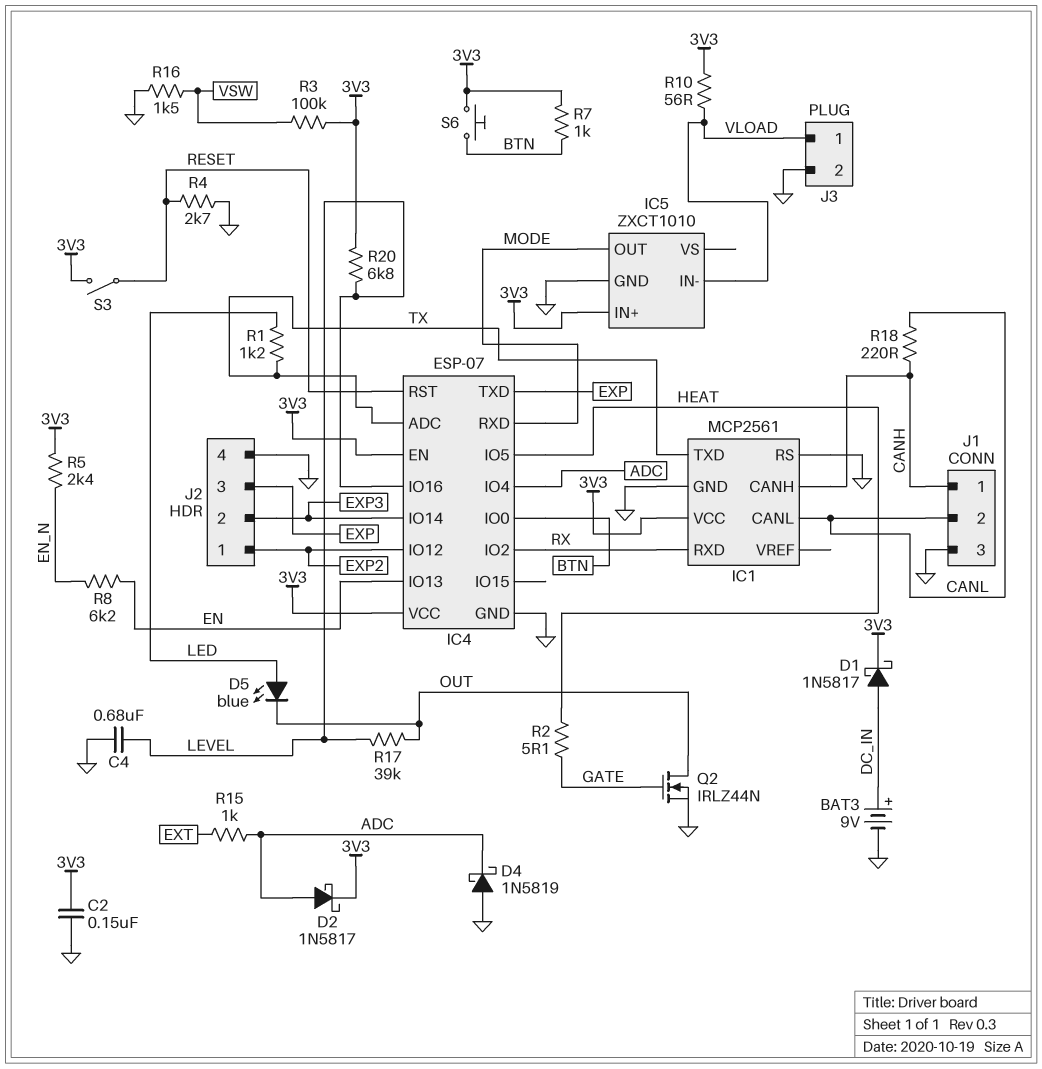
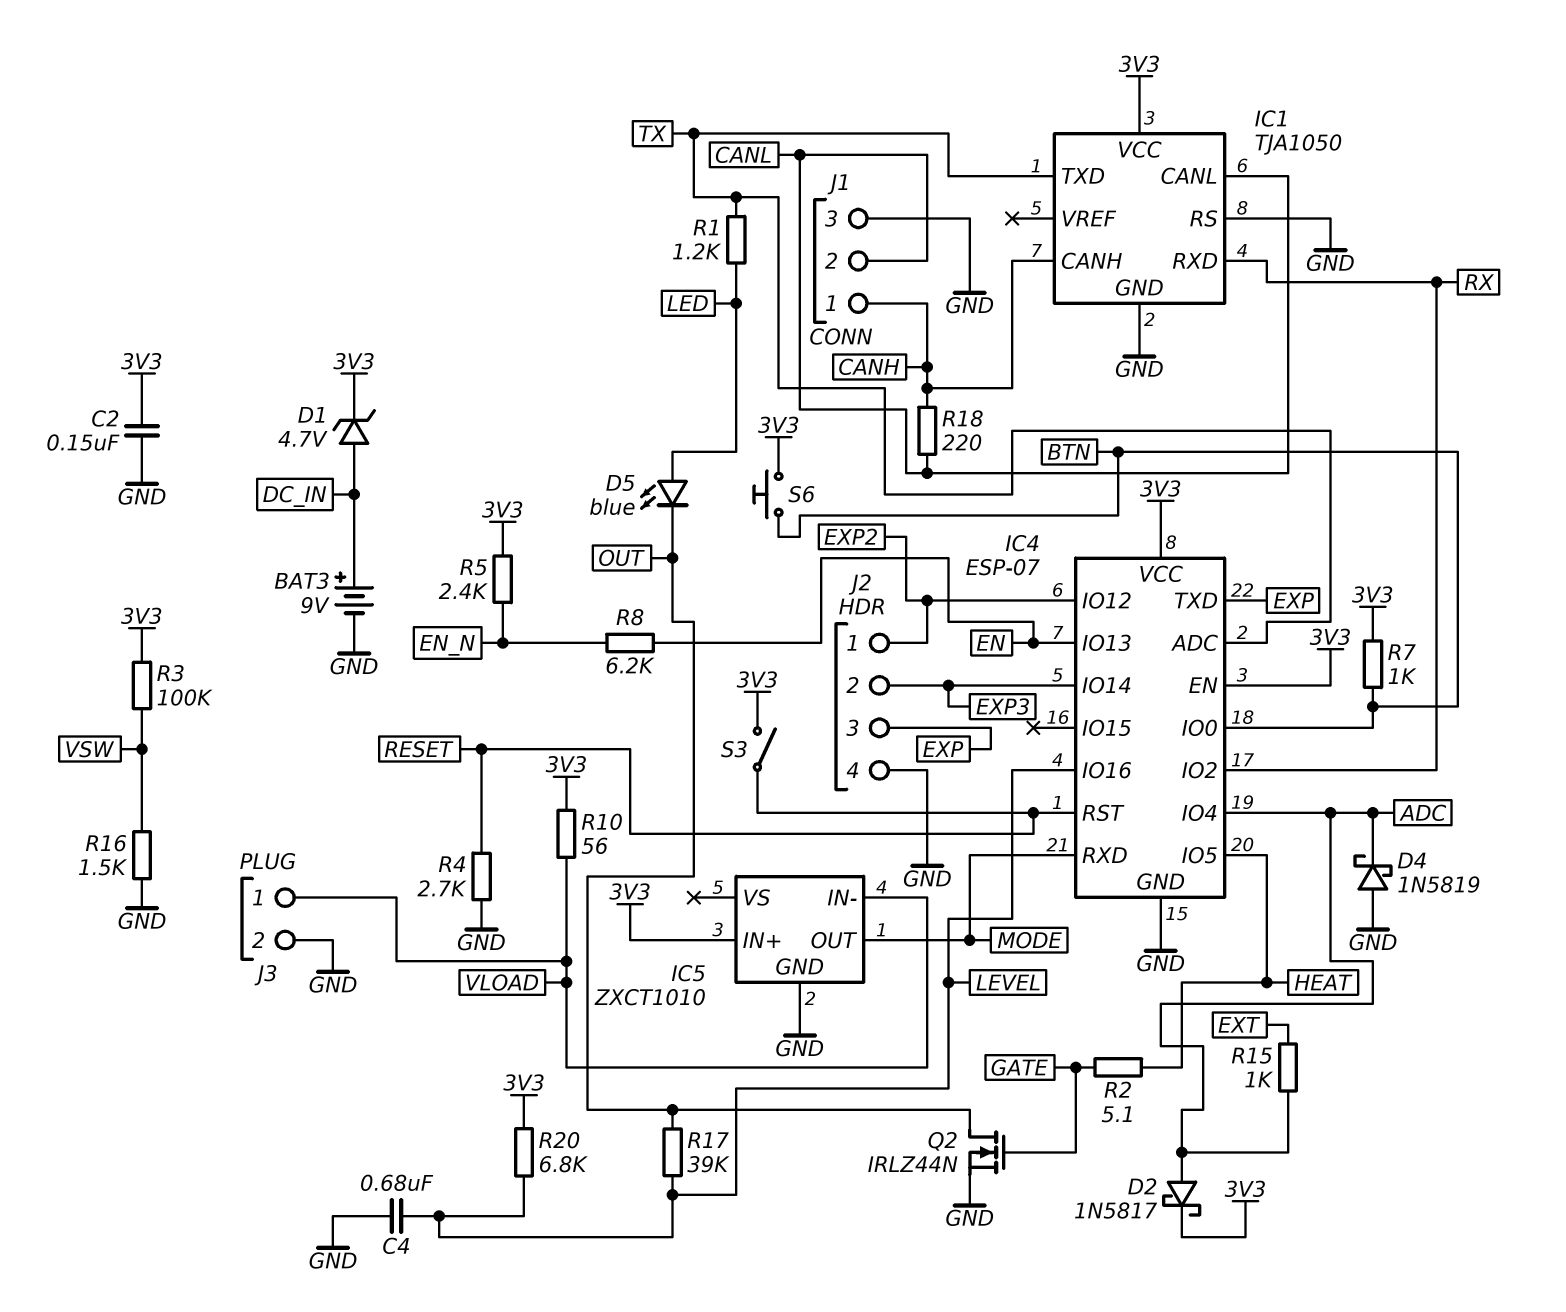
D1: schottky 1N5817 (A DC_IN, K 3V3) -> zener 4.7V (A DC_IN, K 3V3)
IC1: MCP2561 -> TJA1050

